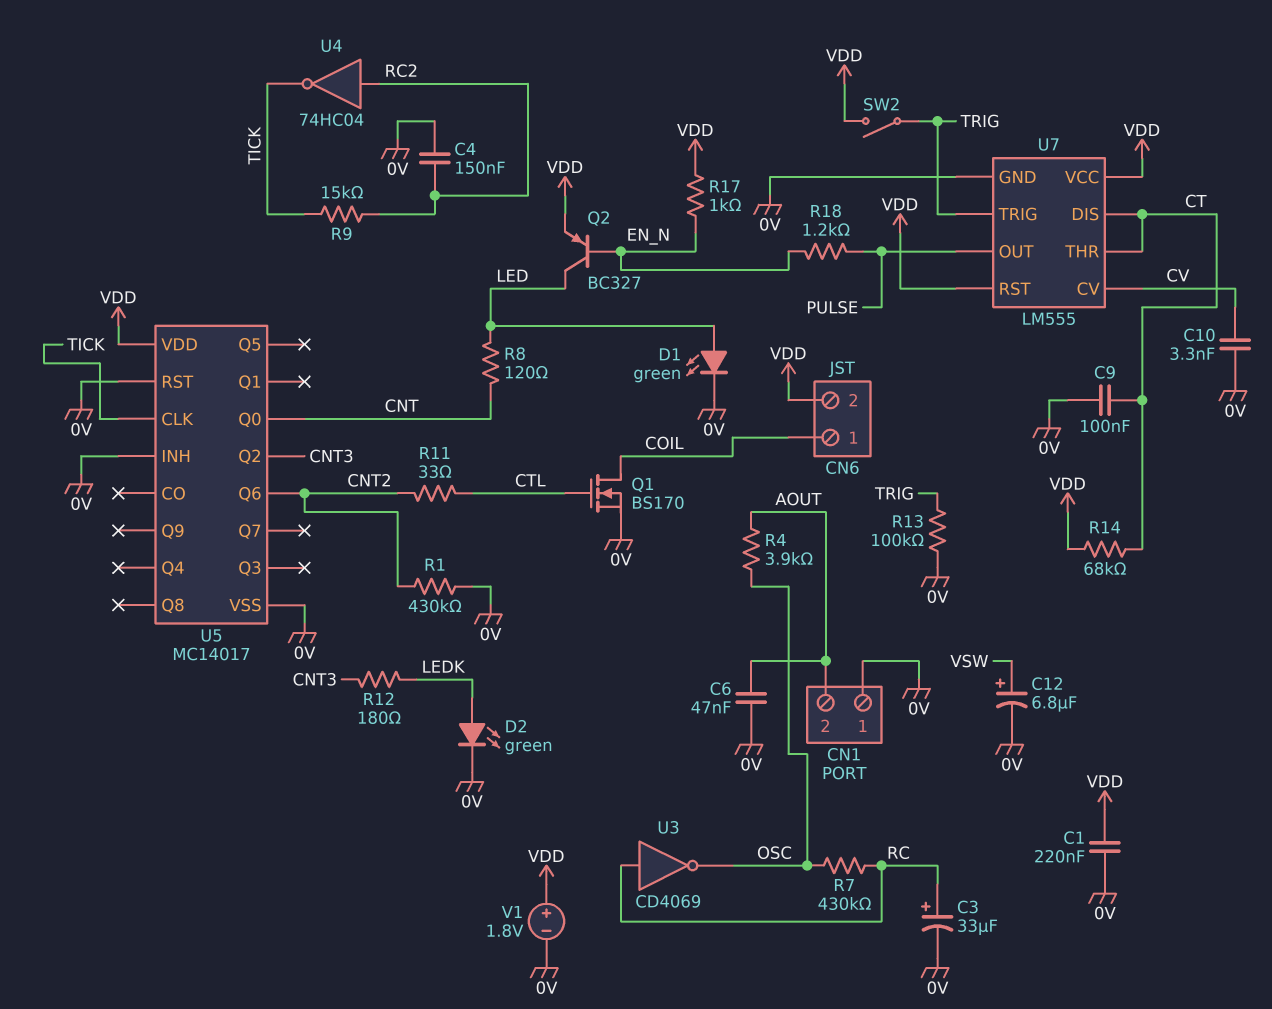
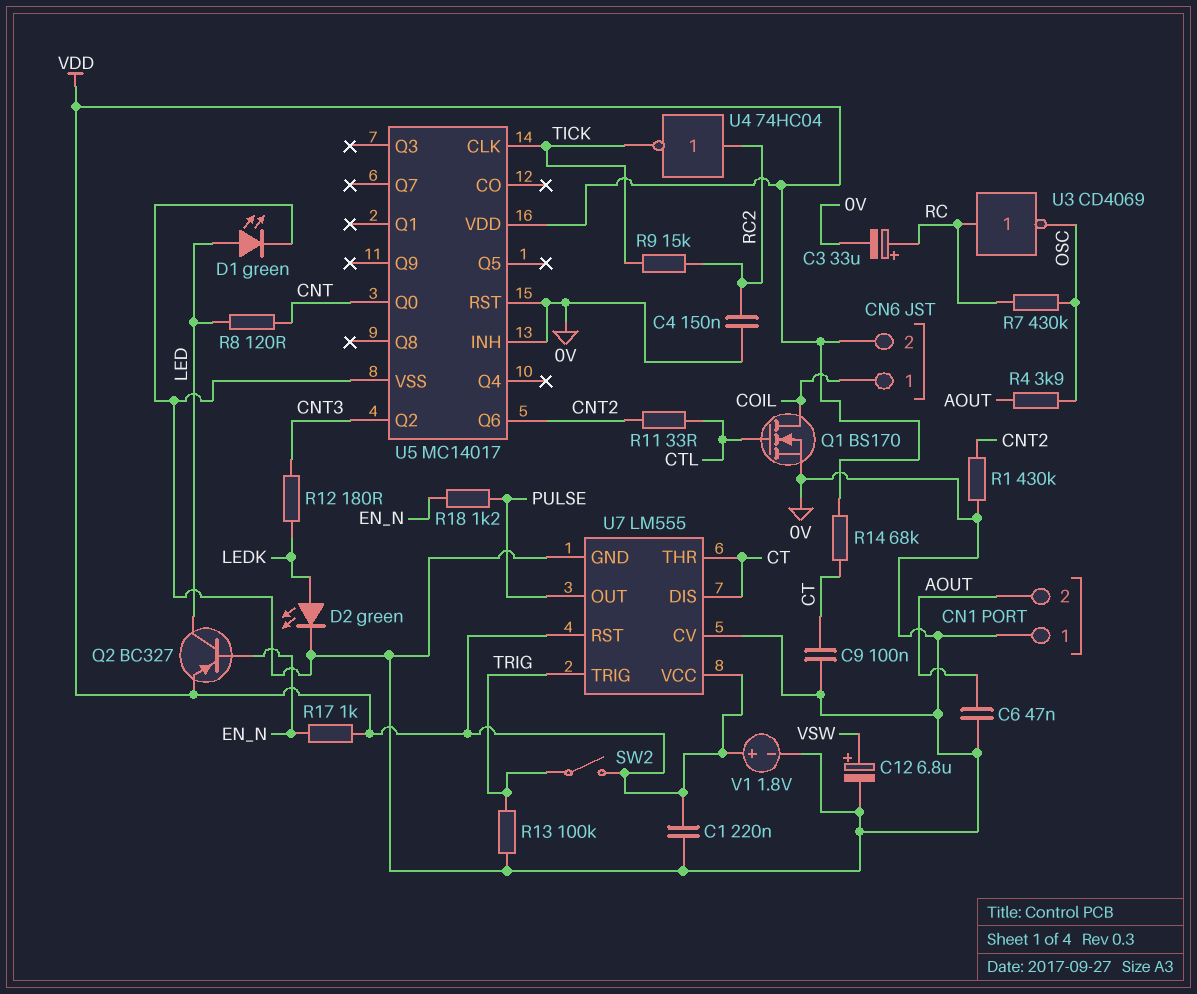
C10: 3.3nF (0V, CV) -> none
U7 pin CV: CV -> 0V

